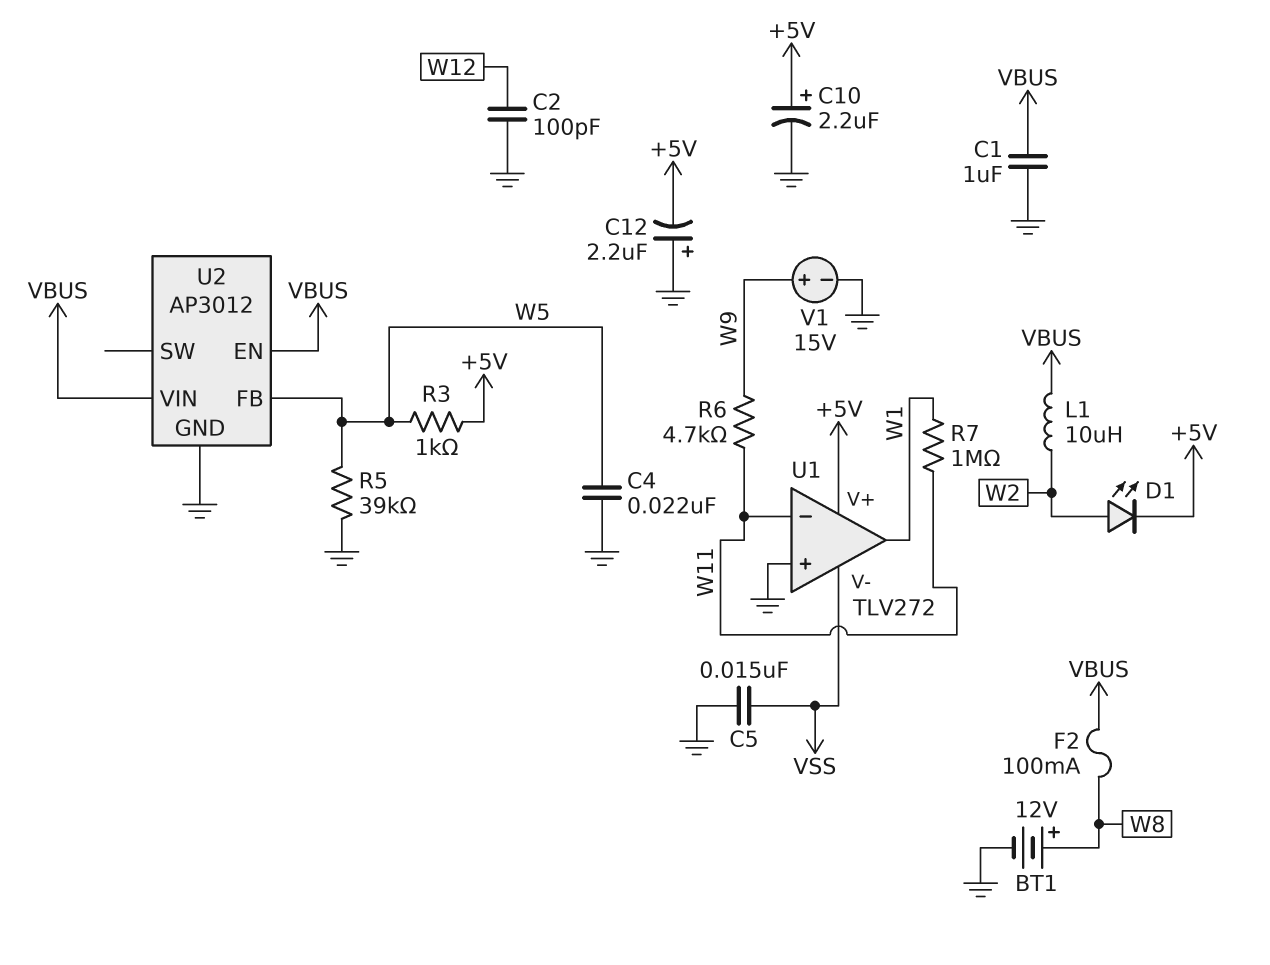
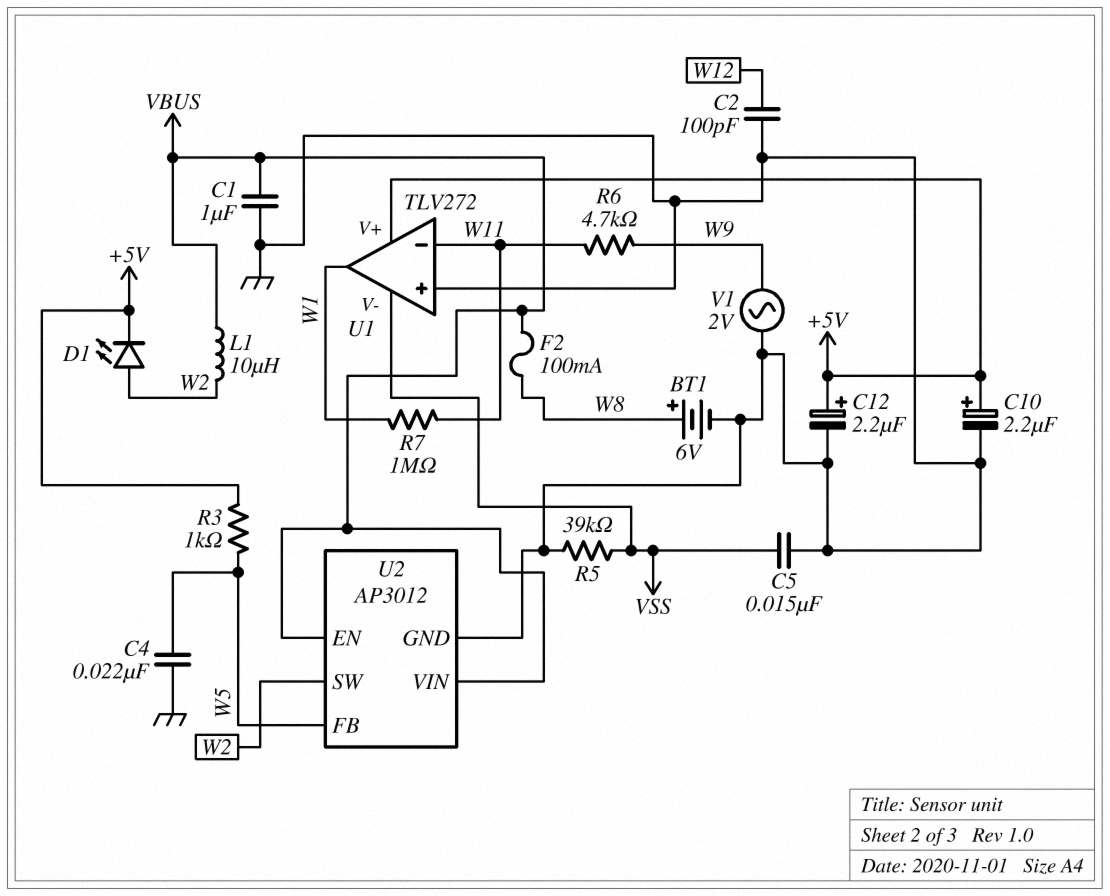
BT1: 12V (plus W8, minus GND) -> 6V (plus W8, minus GND)
C12: 2.2uF (plus GND, minus +5V) -> 2.2uF (plus +5V, minus GND)
R5: 39k (GND, W5) -> 39k (GND, VSS)
U2 pin SW: none -> W2
V1: 15V (plus W9, minus GND) -> AC 2V (GND, W9)

